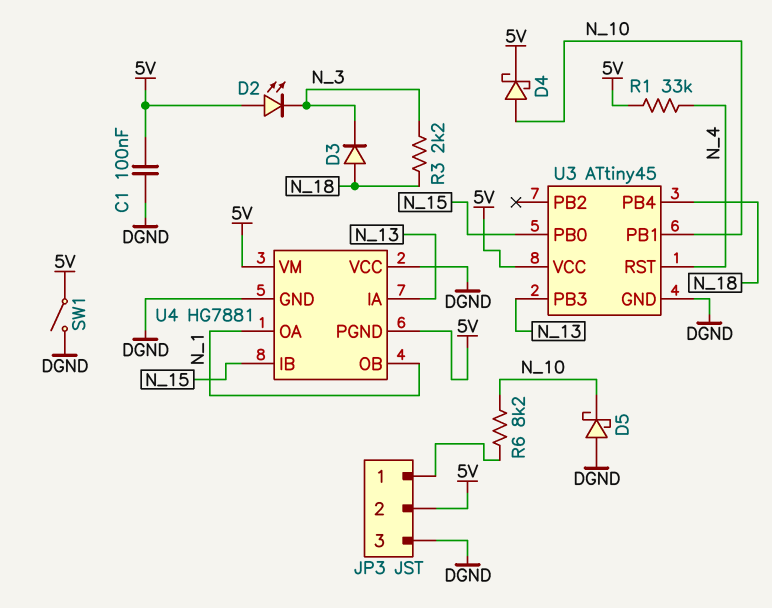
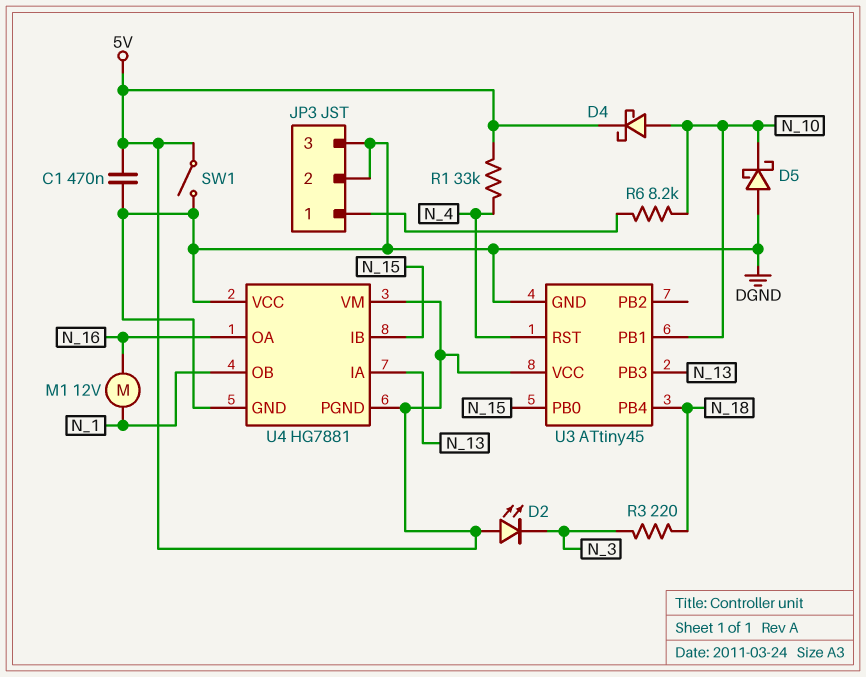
C1: 100nF (5V, DGND) -> 470nF (5V, DGND)
D3: diode (A N_18, K N_3) -> none
JP3 pin 2: 5V -> DGND
M1: none -> motor 12V (N_1, N_16)
R3: 2.2k (N_3, N_18) -> 220 (N_3, N_18)
U4 pin OA: N_1 -> N_16

